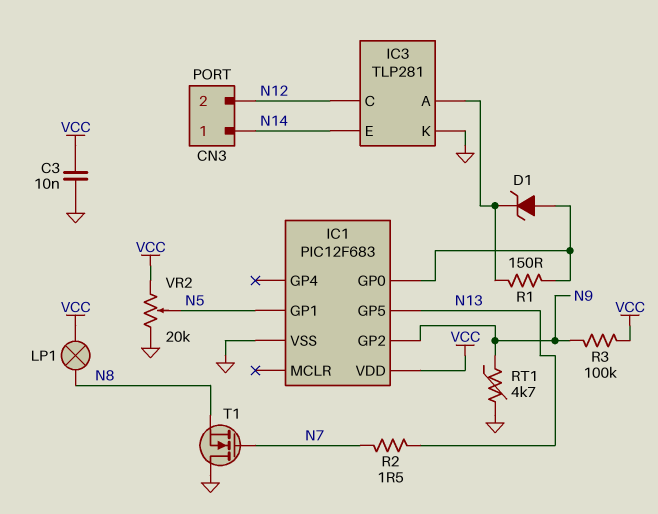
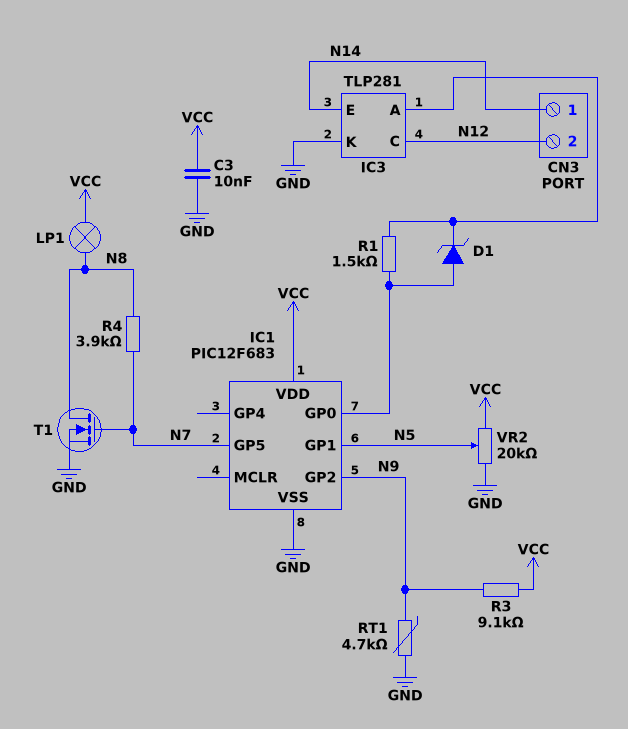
IC1 pin GP5: N13 -> N7
R1: 150 (IC1/GP0, IC3/A) -> 1.5k (IC1/GP0, IC3/A)
R2: 1.5 (N7, N13) -> none
R3: 100k (N9, VCC) -> 9.1k (N9, VCC)
R4: none -> 3.9k (N7, N8)
T1: NMOS (G N7, D GND, S N8) -> NMOS (G N7, D N8, S GND)

